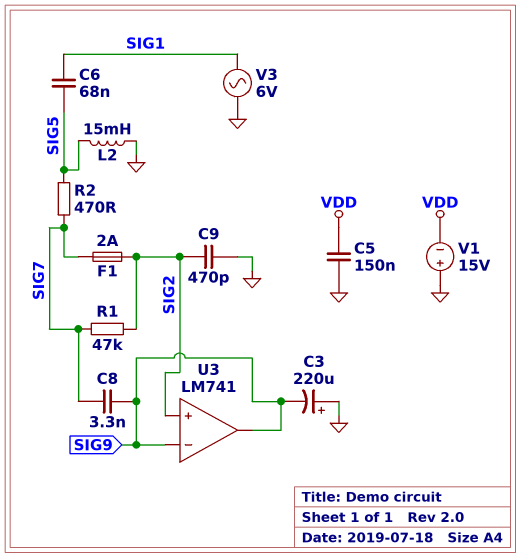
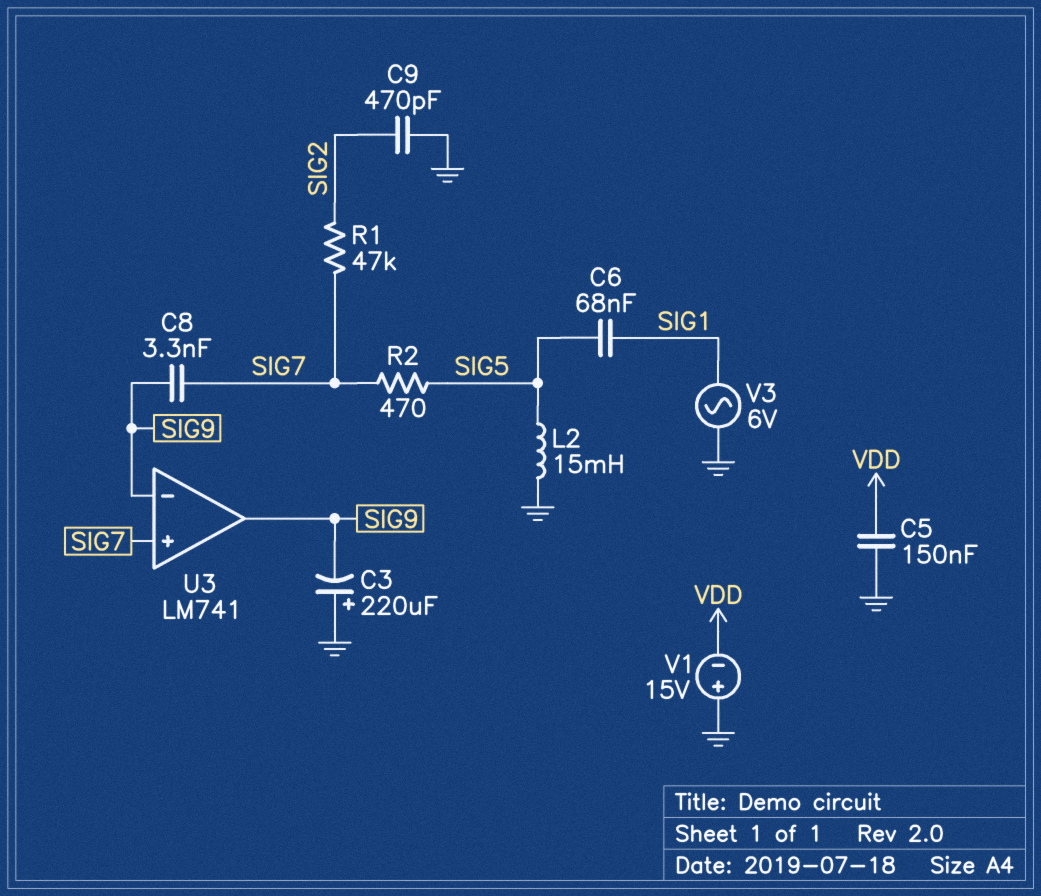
F1: 2A (SIG2, SIG7) -> none
U3 pin in+: SIG2 -> SIG7

